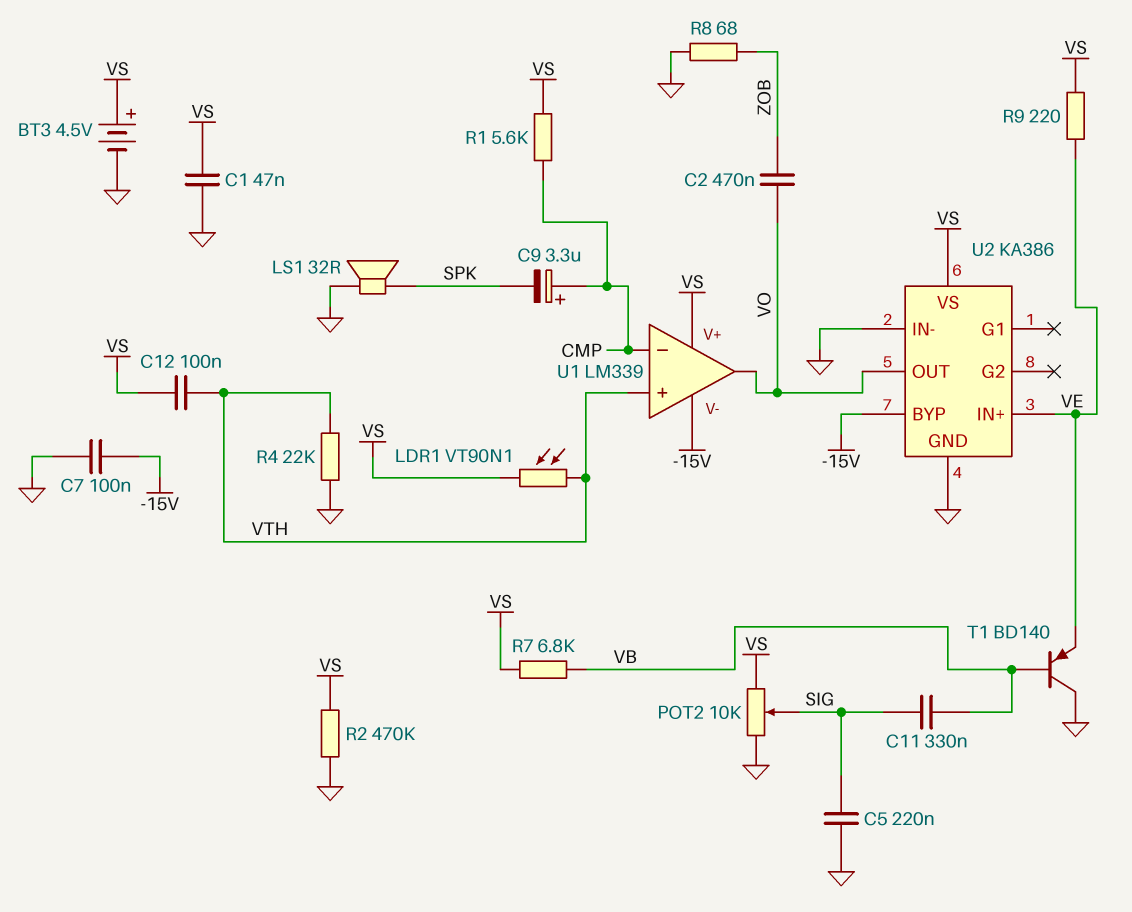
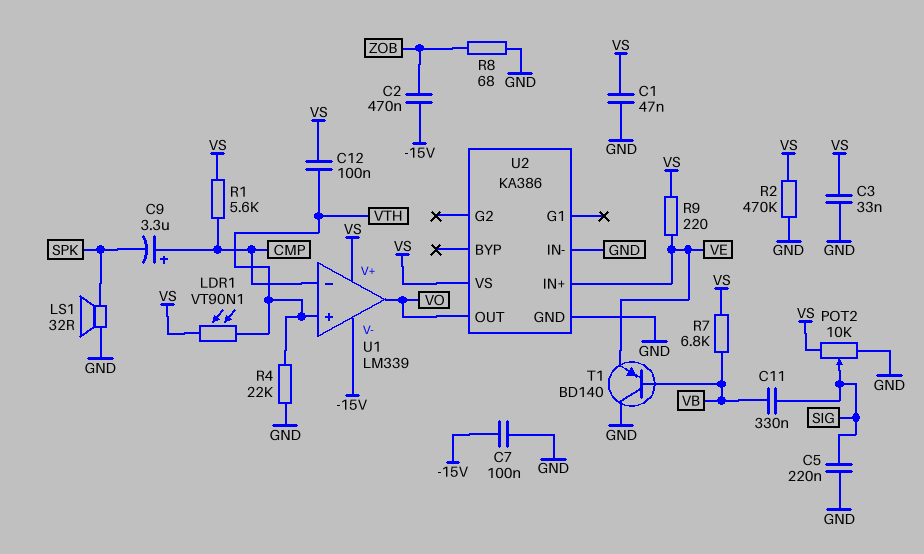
BT3: 4.5V (plus VS, minus GND) -> none
C2: 470nF (VO, ZOB) -> 470nF (-15V, ZOB)
C3: none -> 33nF (GND, VS)
U2 pin BYP: -15V -> none

